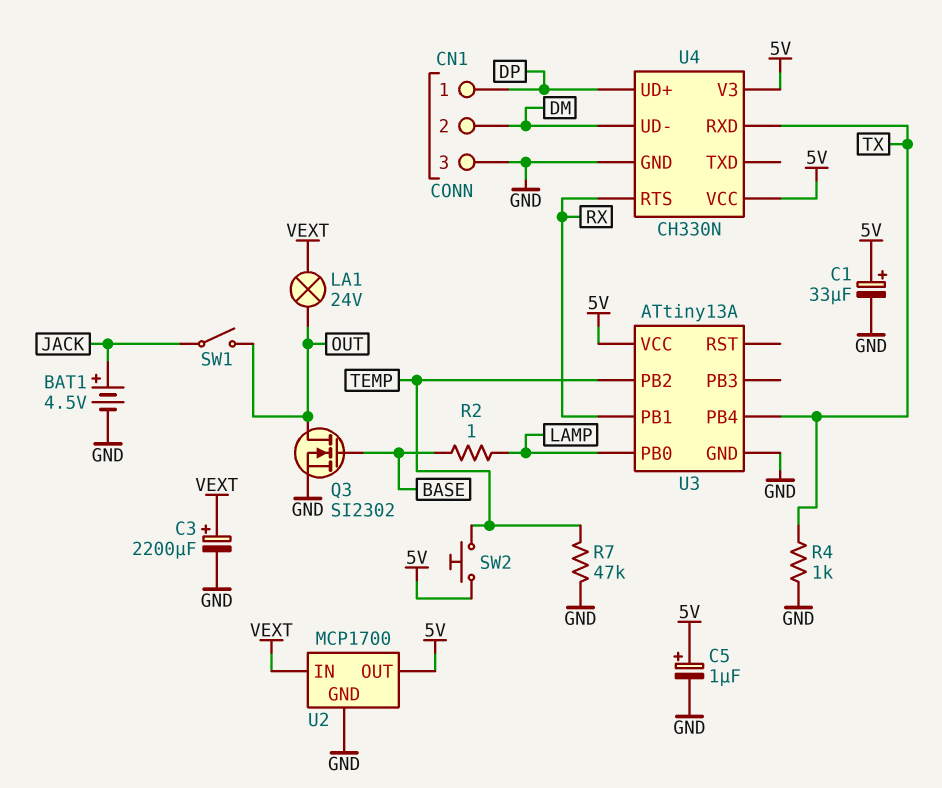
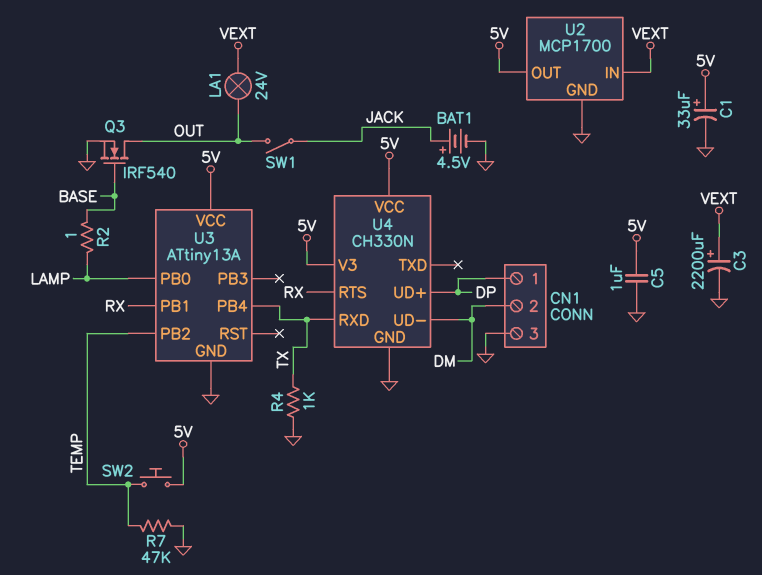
C5: 1uF (plus 5V, minus GND) -> 1uF (5V, GND)
Q3: NMOS SI2302 (G BASE, D OUT, S GND) -> NMOS IRF540 (G BASE, D OUT, S GND)

